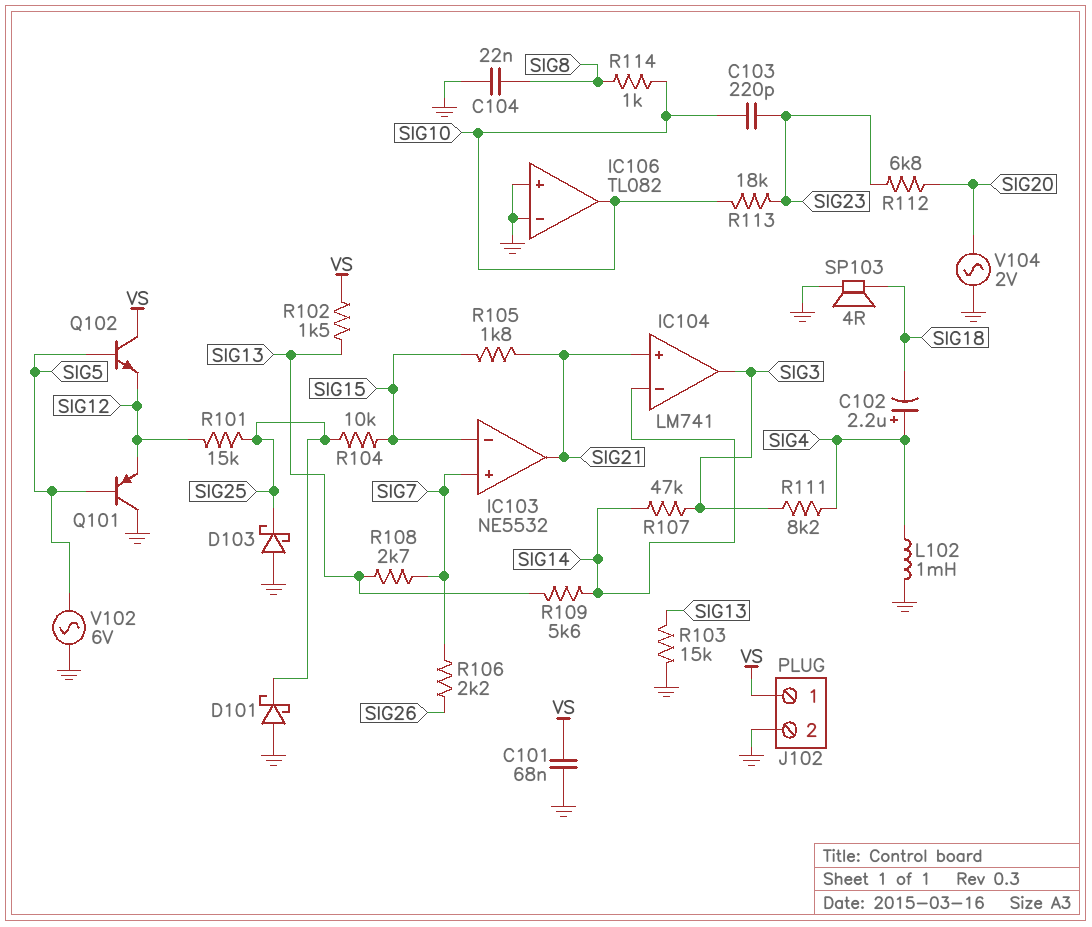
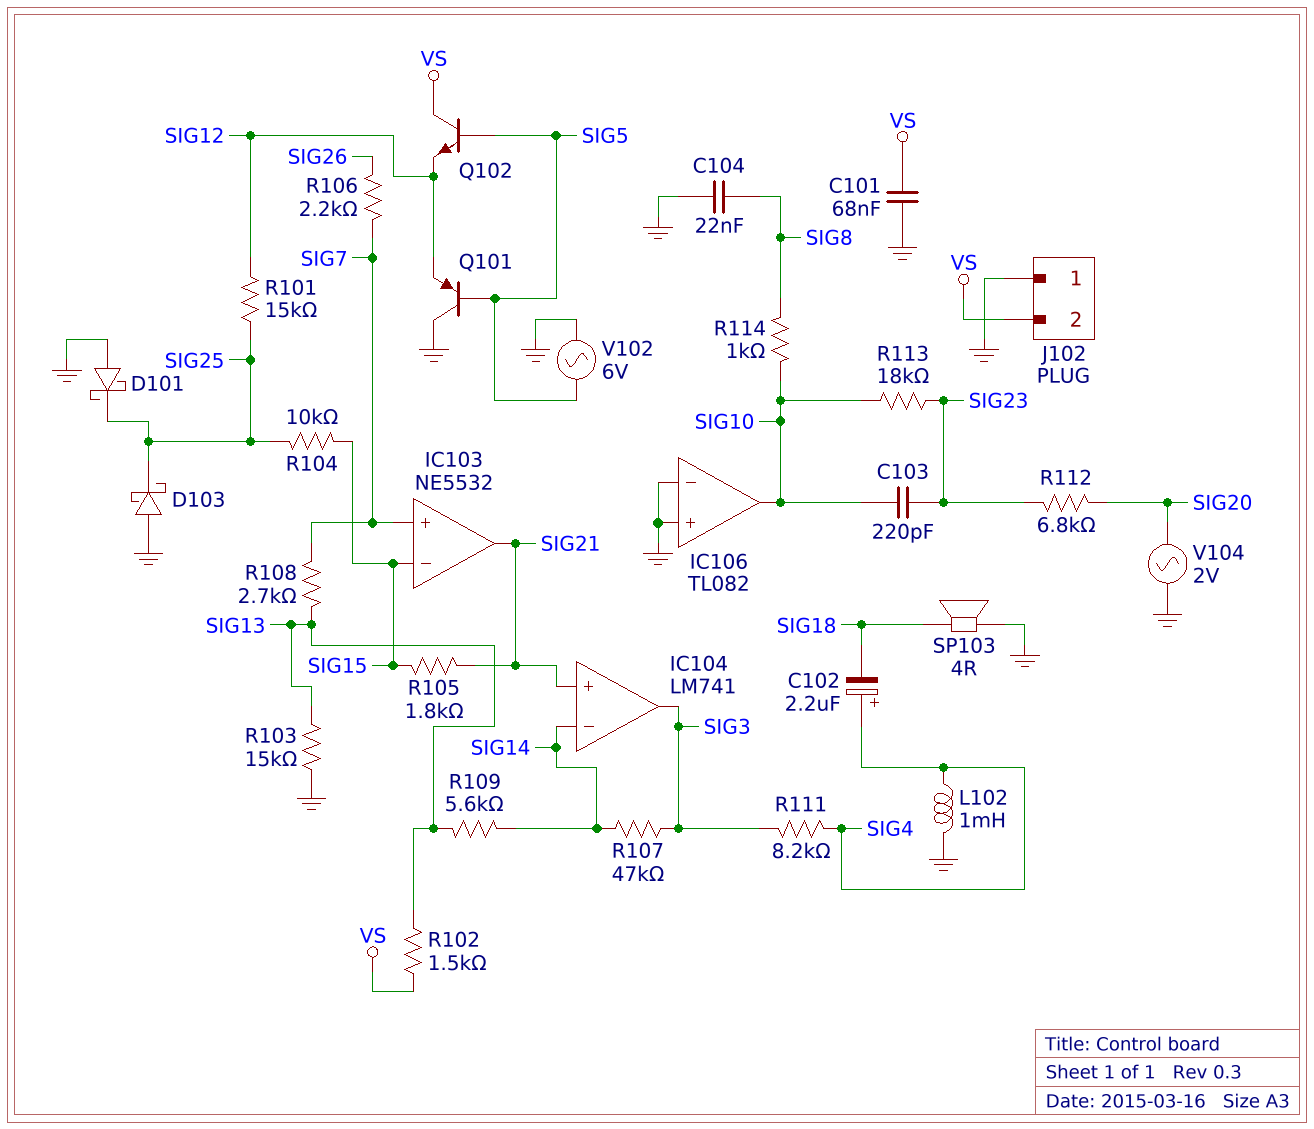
J102 pin 1: VS -> GND
J102 pin 2: GND -> VS

